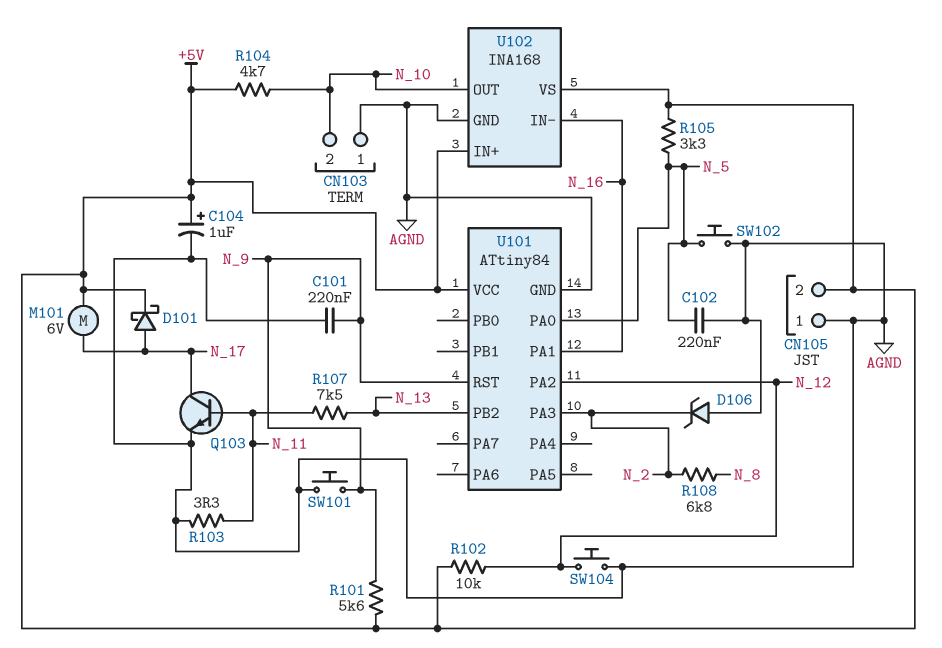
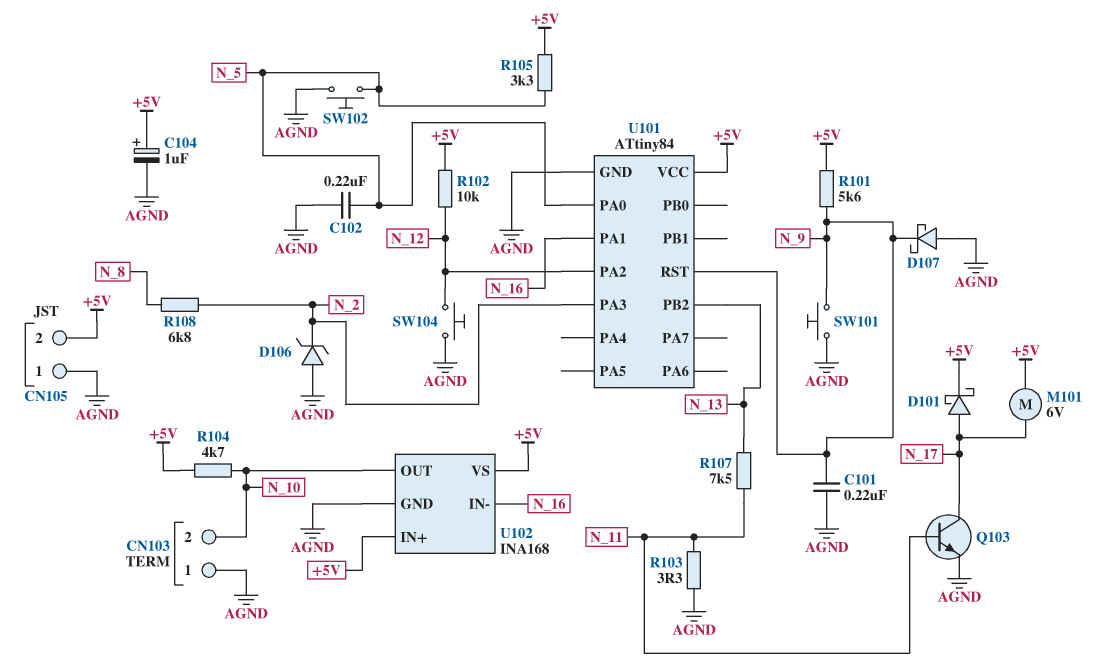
D107: none -> schottky (A AGND, K N_9)

